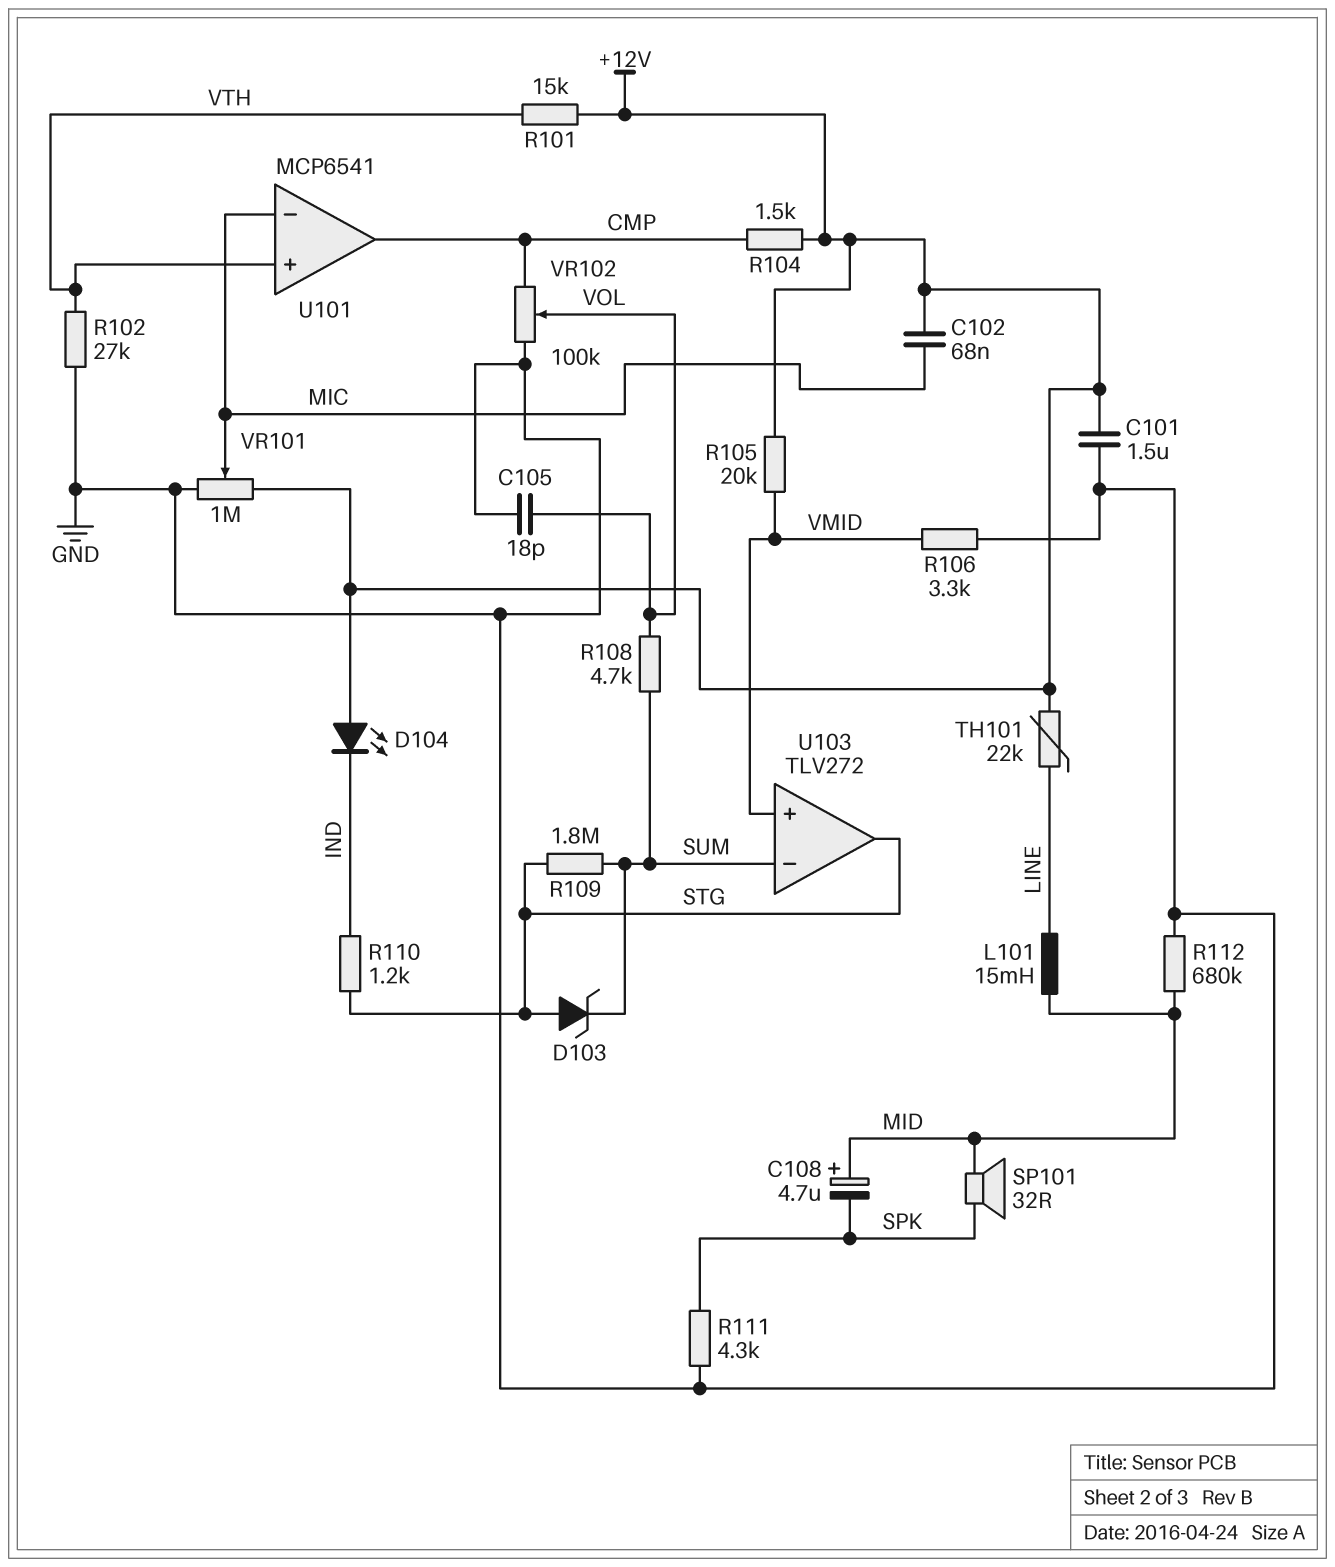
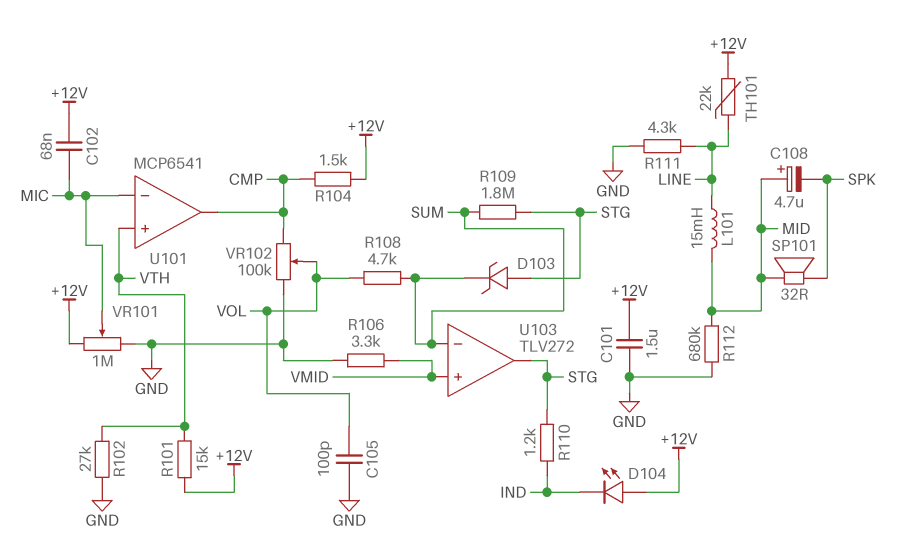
C105: 18pF (GND, VOL) -> 100pF (GND, VOL)
R105: 20k (+12V, VMID) -> none
R111: 4.3k (GND, SPK) -> 4.3k (GND, LINE)

